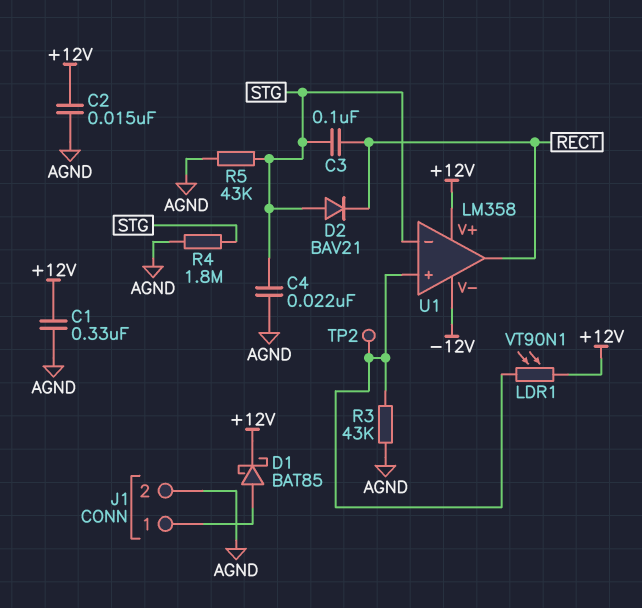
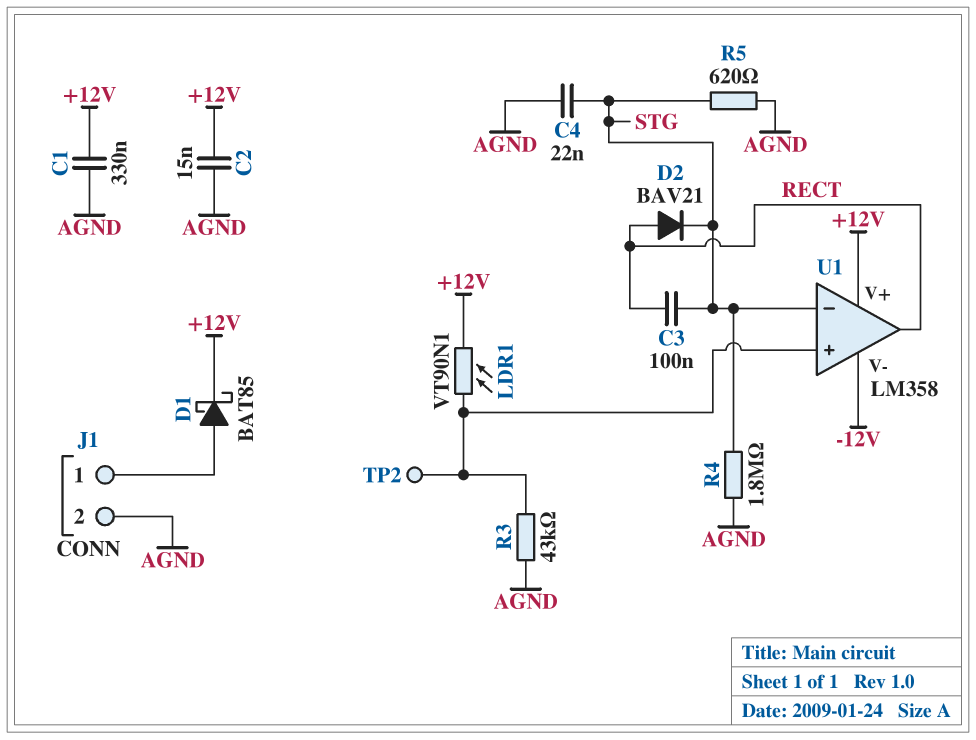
D2: diode BAV21 (A STG, K RECT) -> diode BAV21 (A RECT, K STG)
R5: 43k (AGND, STG) -> 620 (AGND, STG)

